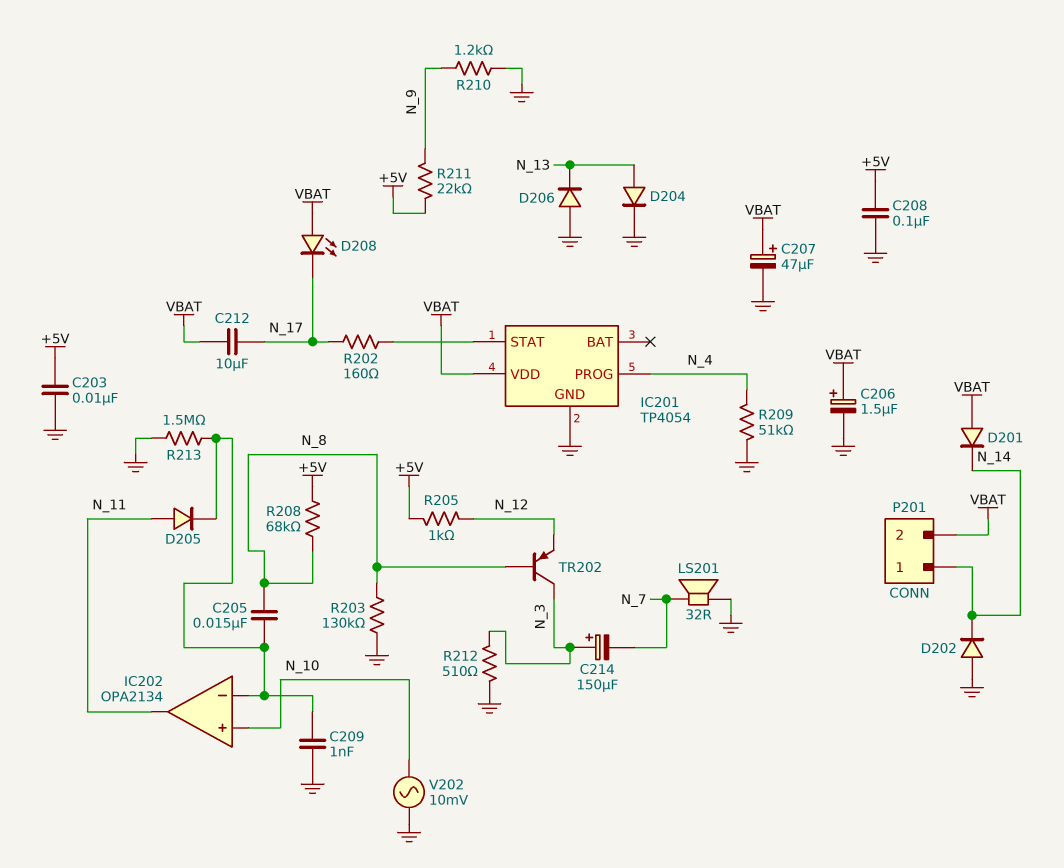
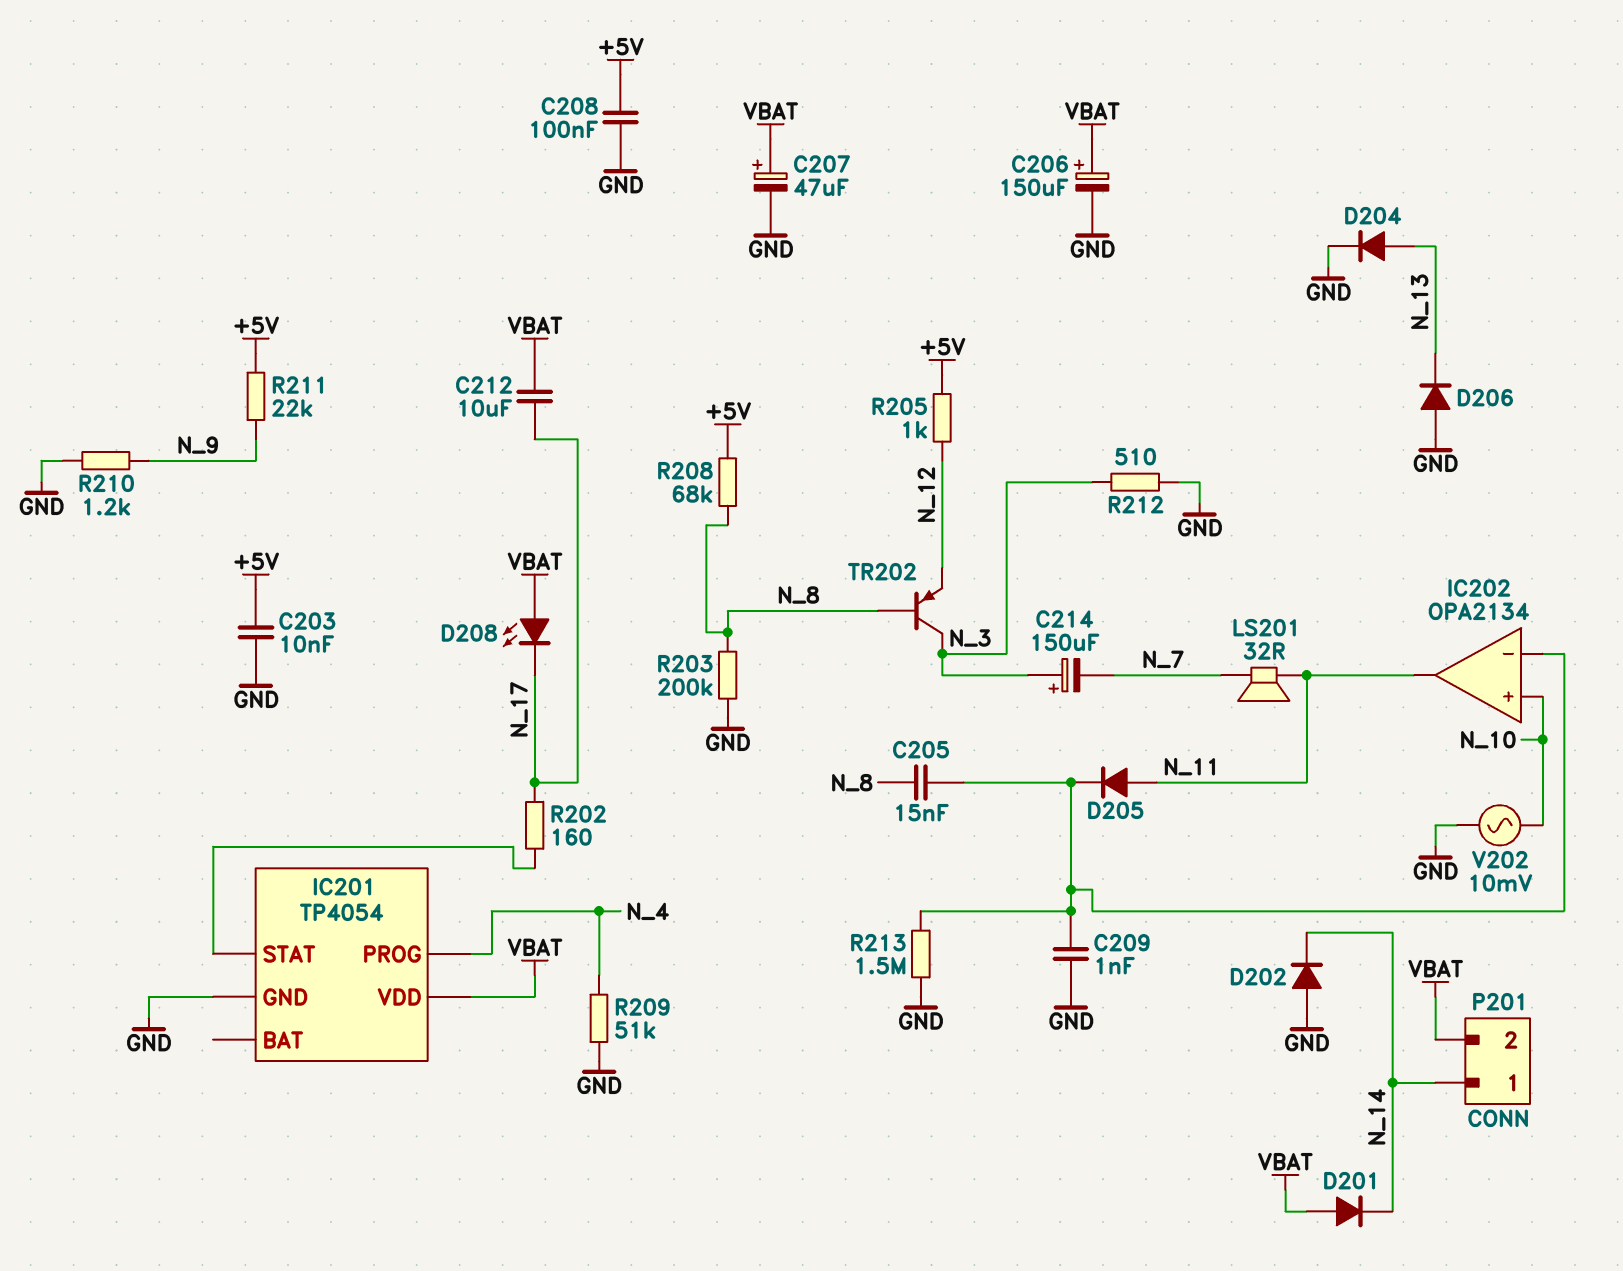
C206: 1.5uF (plus VBAT, minus GND) -> 150uF (plus VBAT, minus GND)
LS201: speaker 32R (GND, N_7) -> speaker 32R (N_7, N_11)
R203: 130k (GND, N_8) -> 200k (GND, N_8)

